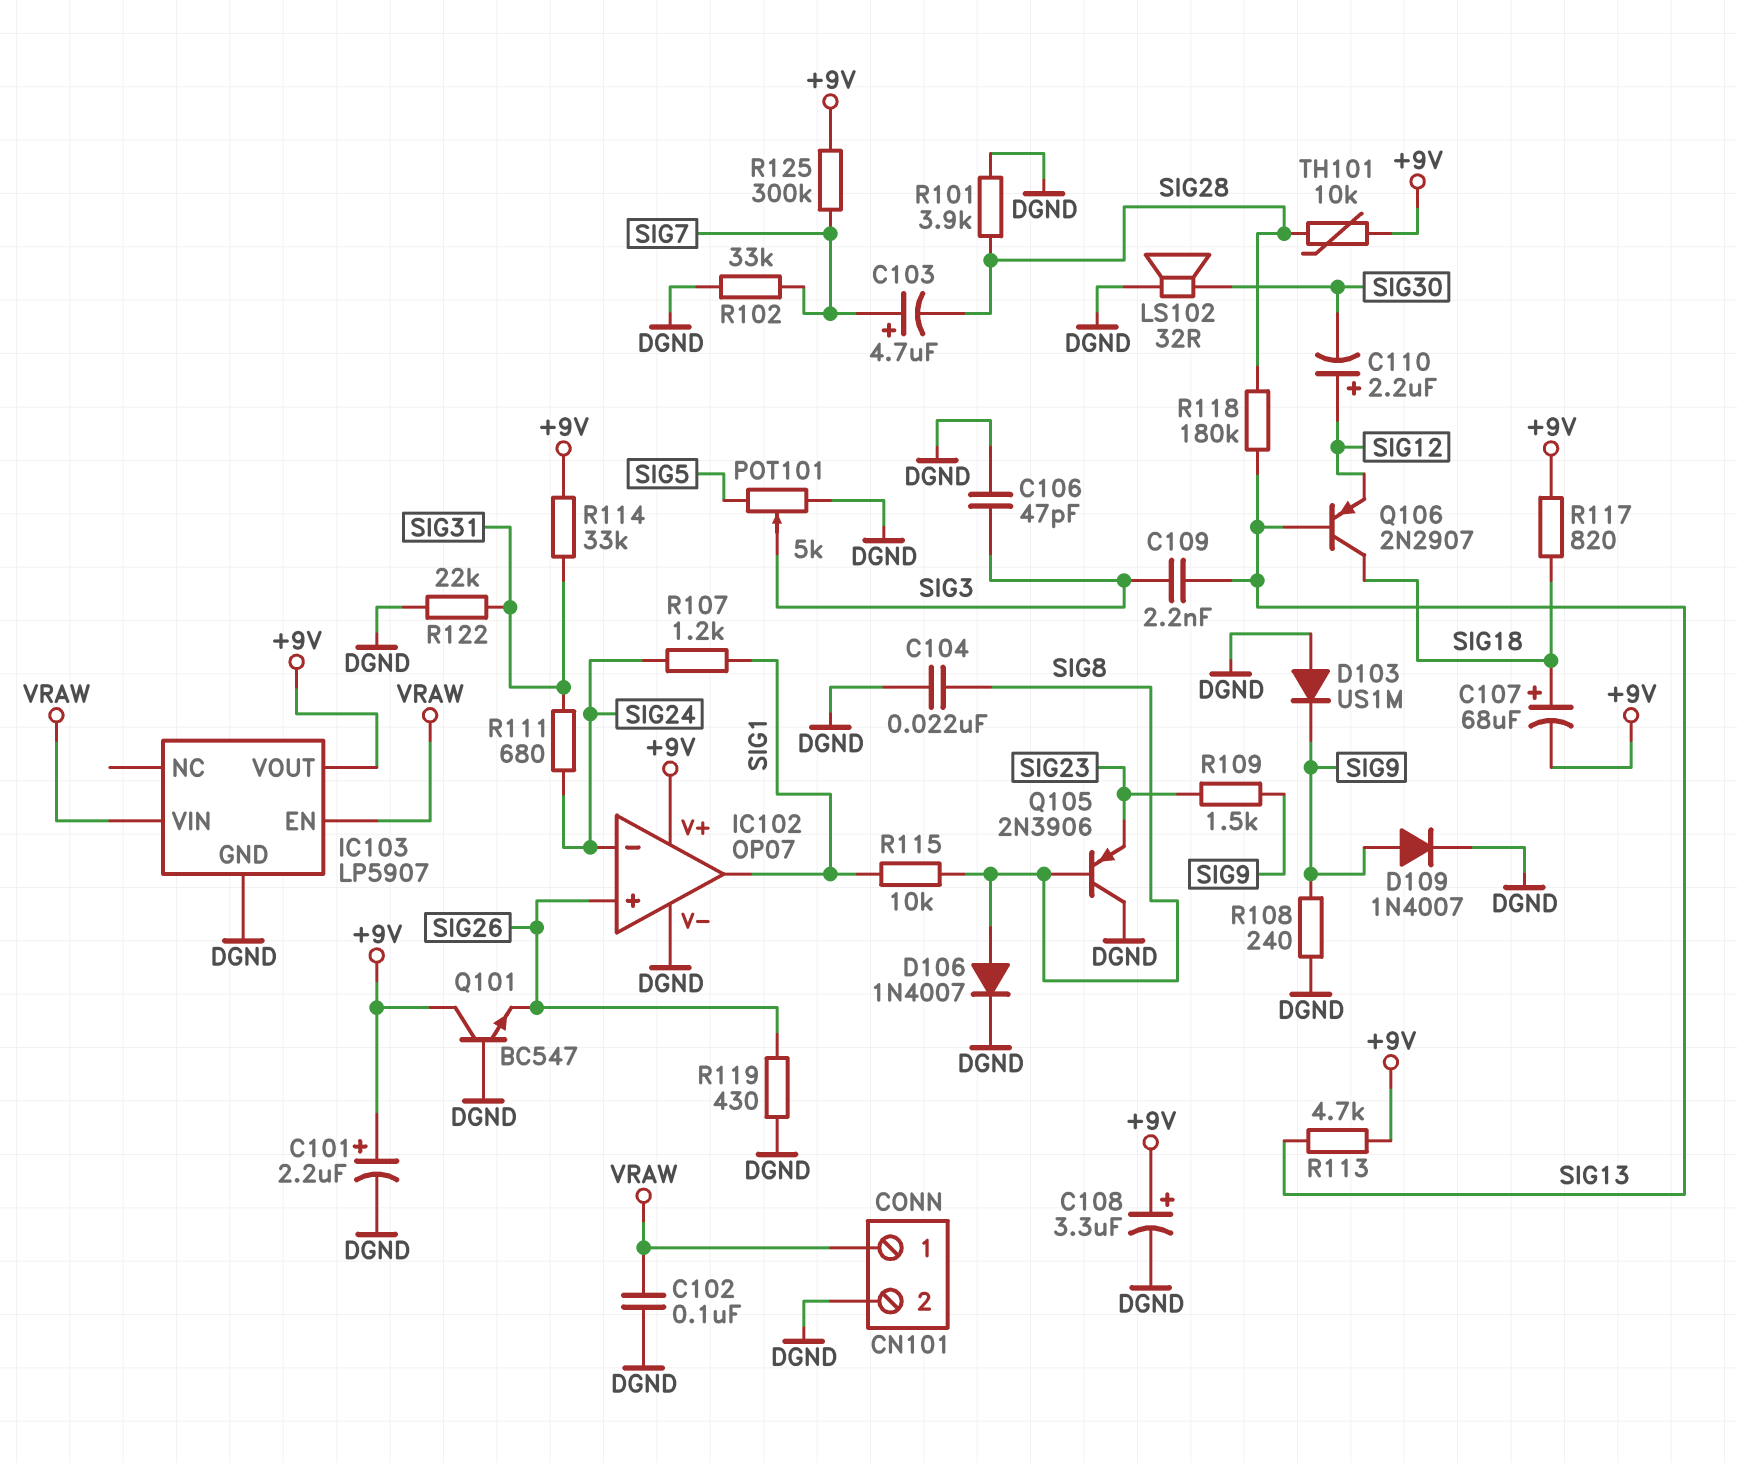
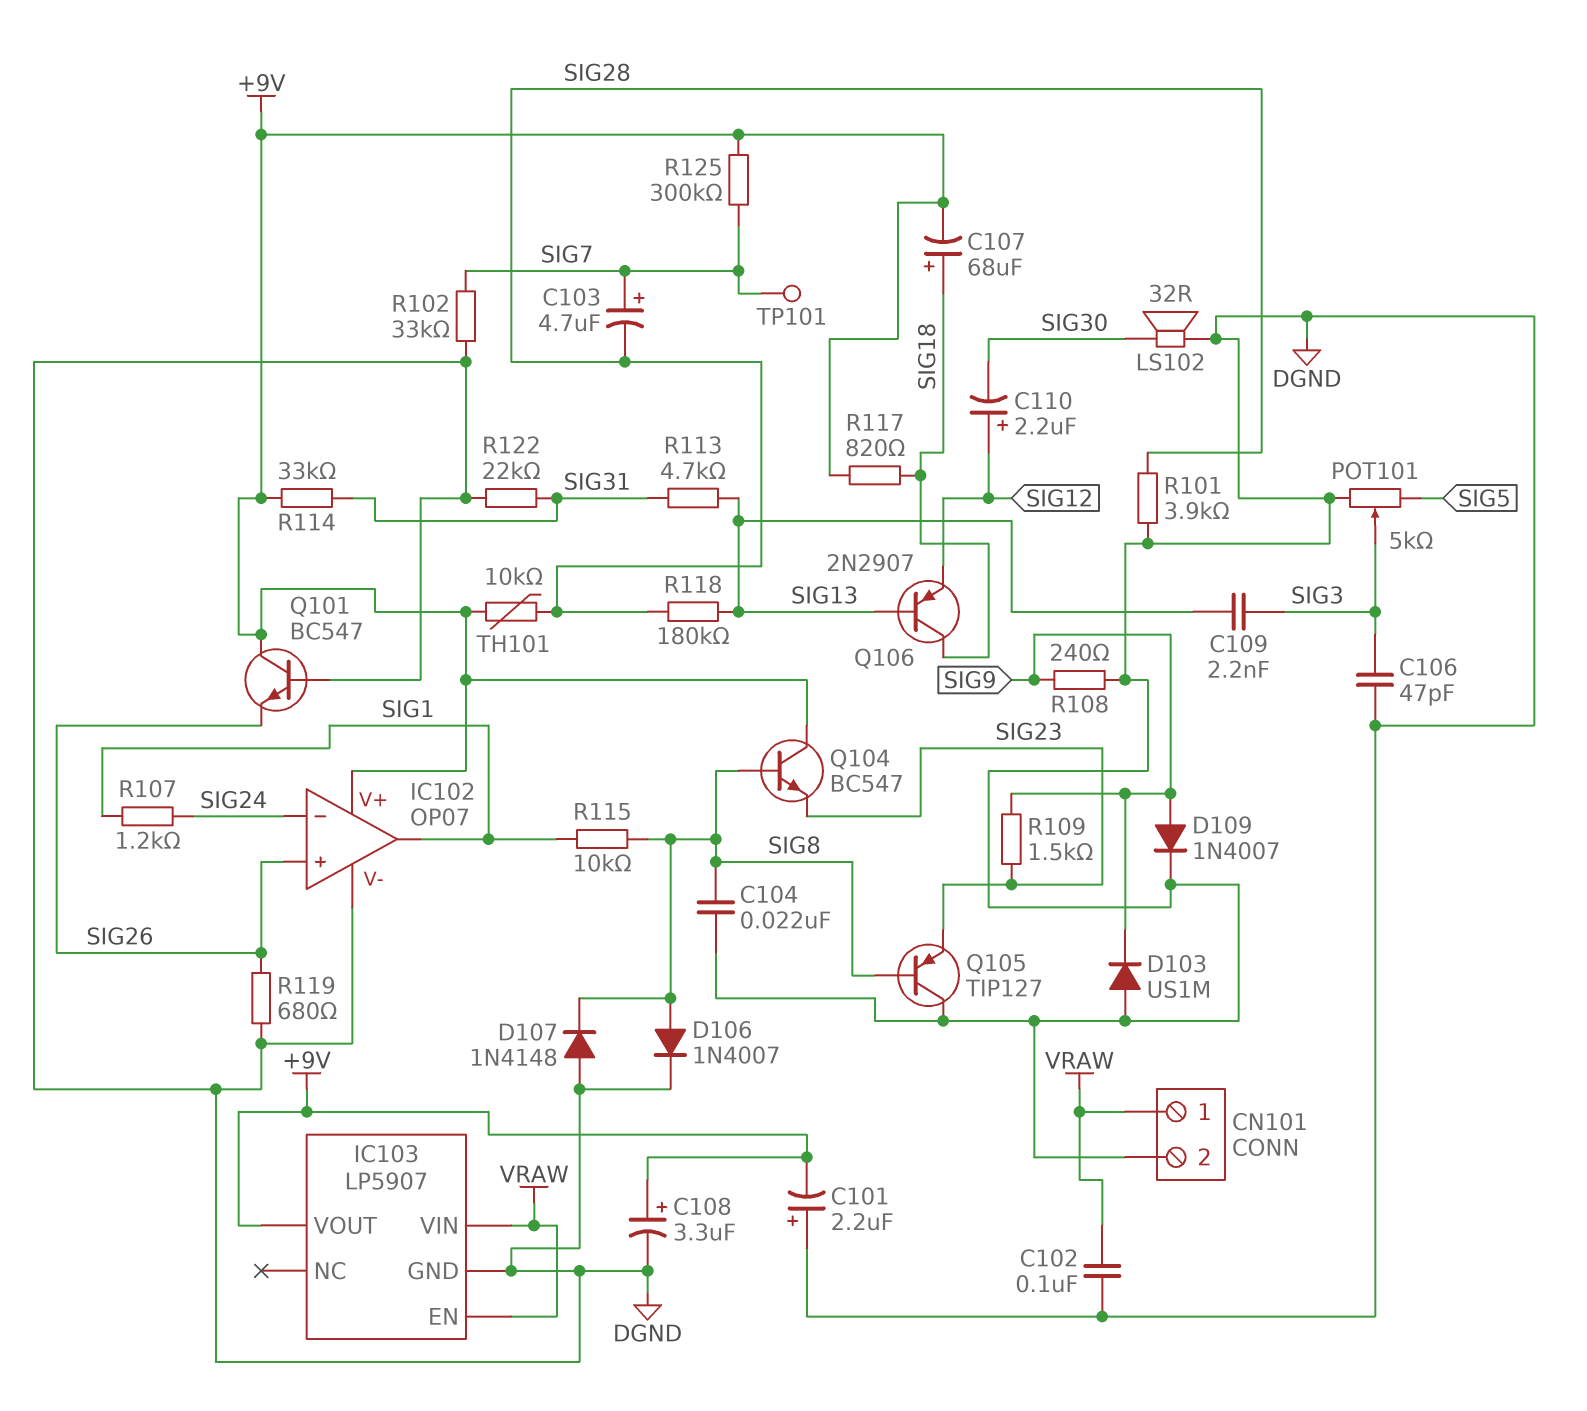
C101: 2.2uF (plus +9V, minus DGND) -> 2.2uF (plus DGND, minus +9V)
D107: none -> diode 1N4148 (A DGND, K SIG8)
Q104: none -> NPN BC547 (B SIG8, C +9V, E SIG23)
Q105: PNP 2N3906 (B SIG8, C DGND, E SIG23) -> PNP TIP127 (B SIG8, C DGND, E SIG23)
R111: 680 (SIG24, SIG31) -> none
R113: 4.7k (+9V, SIG13) -> 4.7k (SIG13, SIG31)
R119: 430 (DGND, SIG26) -> 680 (DGND, SIG26)
TP101: none -> test point (SIG7)

